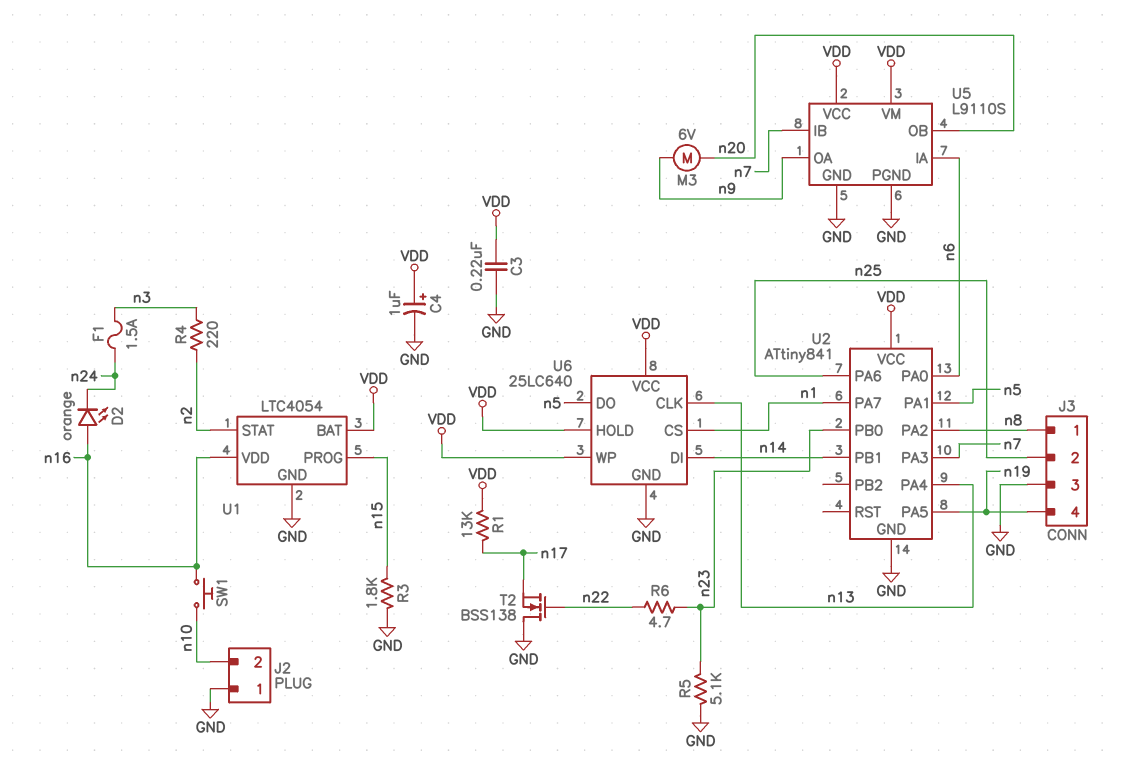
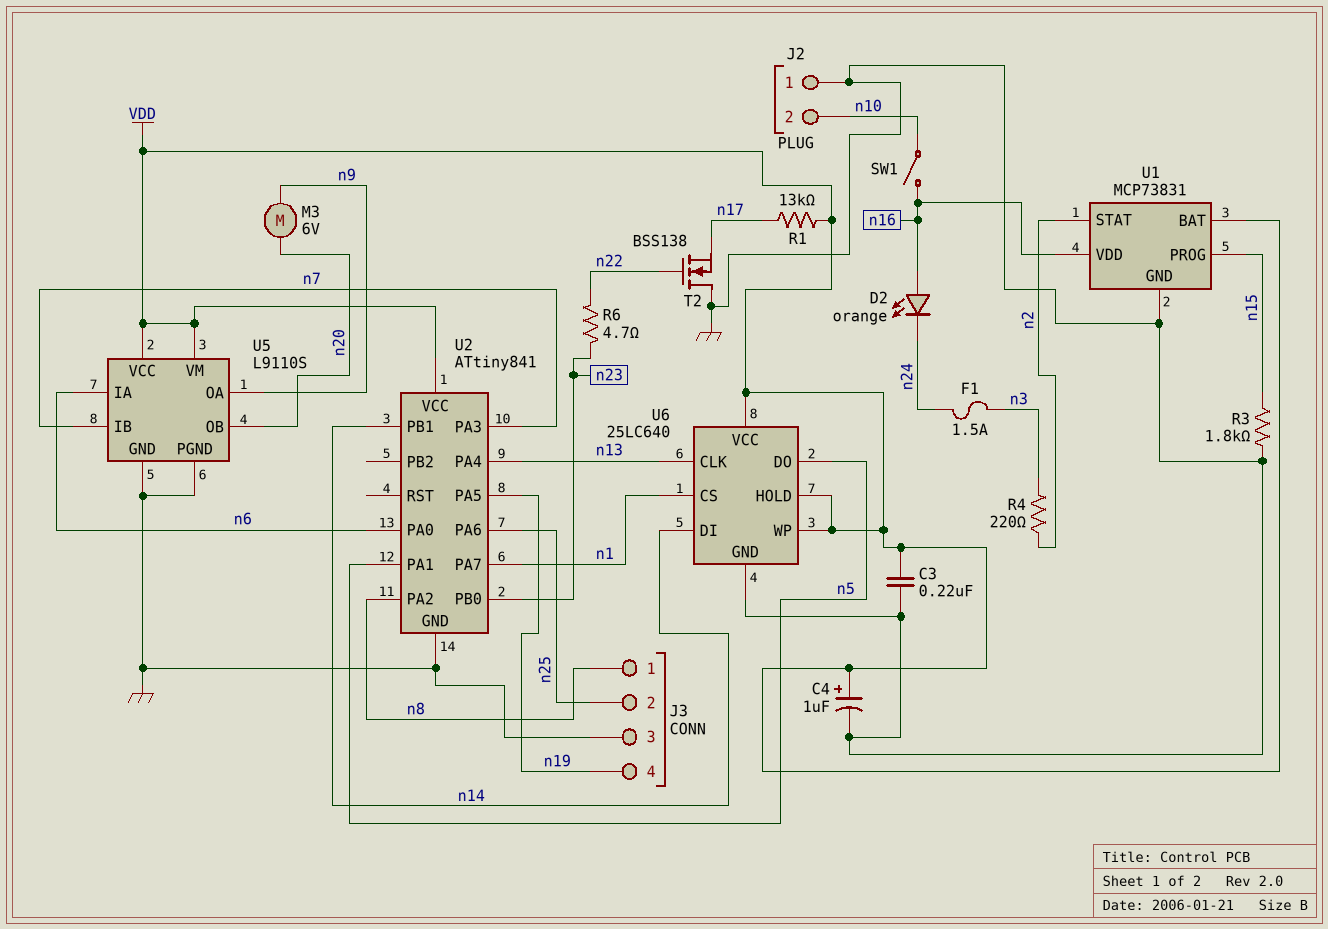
R5: 5.1k (GND, n23) -> none
SW1: button (n10, n16) -> switch (n10, n16)
U1: LTC4054 -> MCP73831

